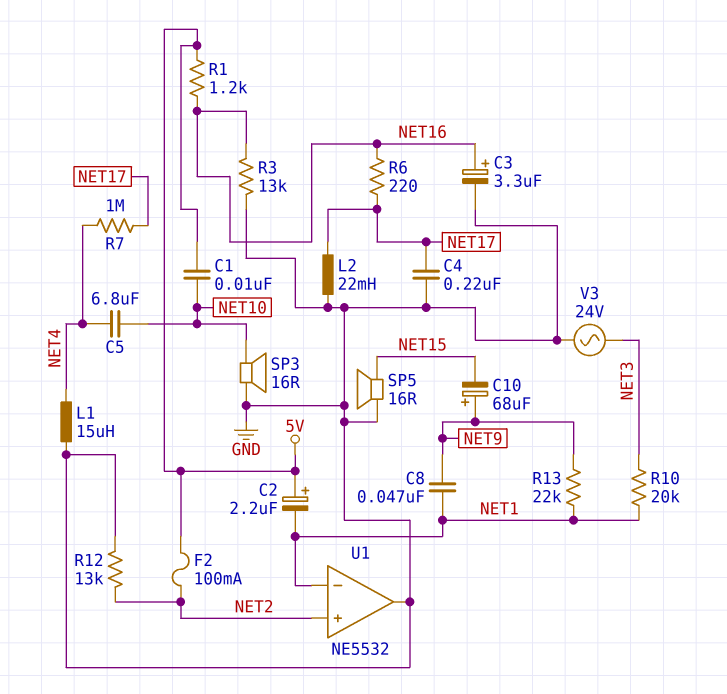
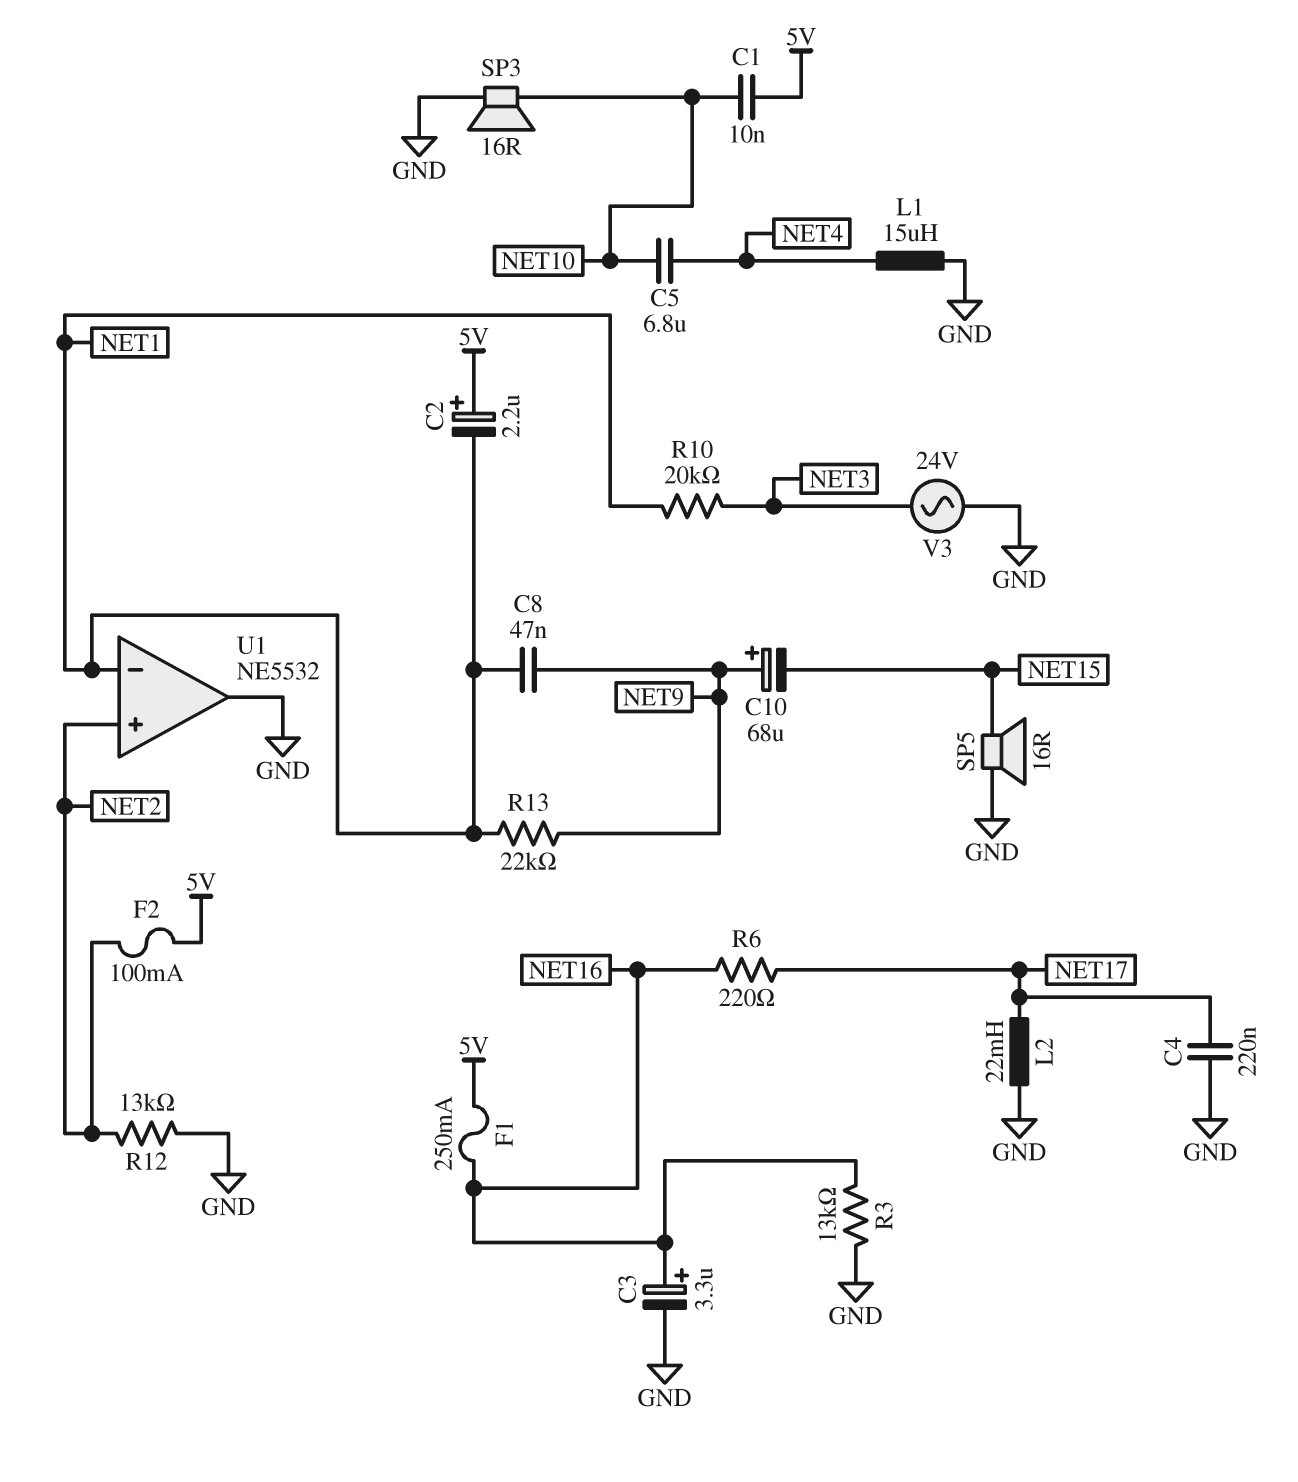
F1: none -> 250mA (5V, NET16)
R1: 1.2k (5V, NET16) -> none
R7: 1M (NET4, NET17) -> none

